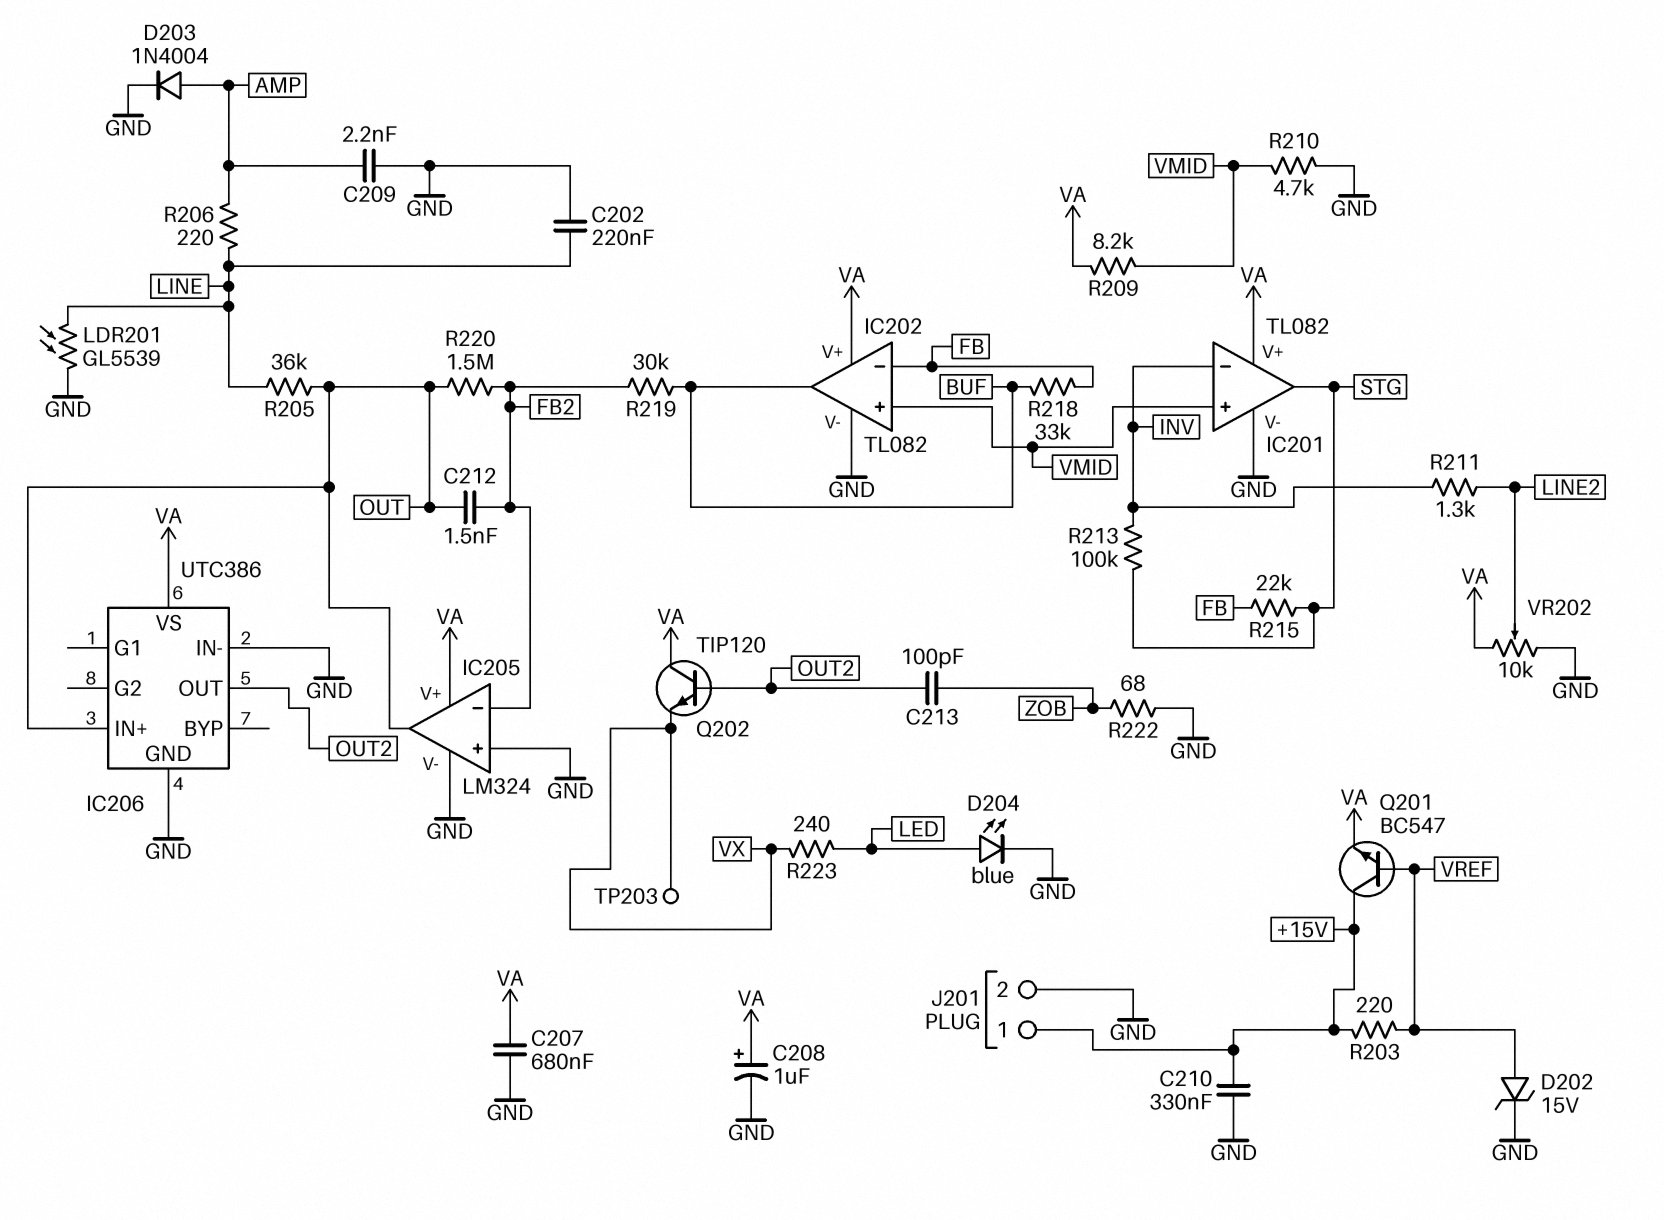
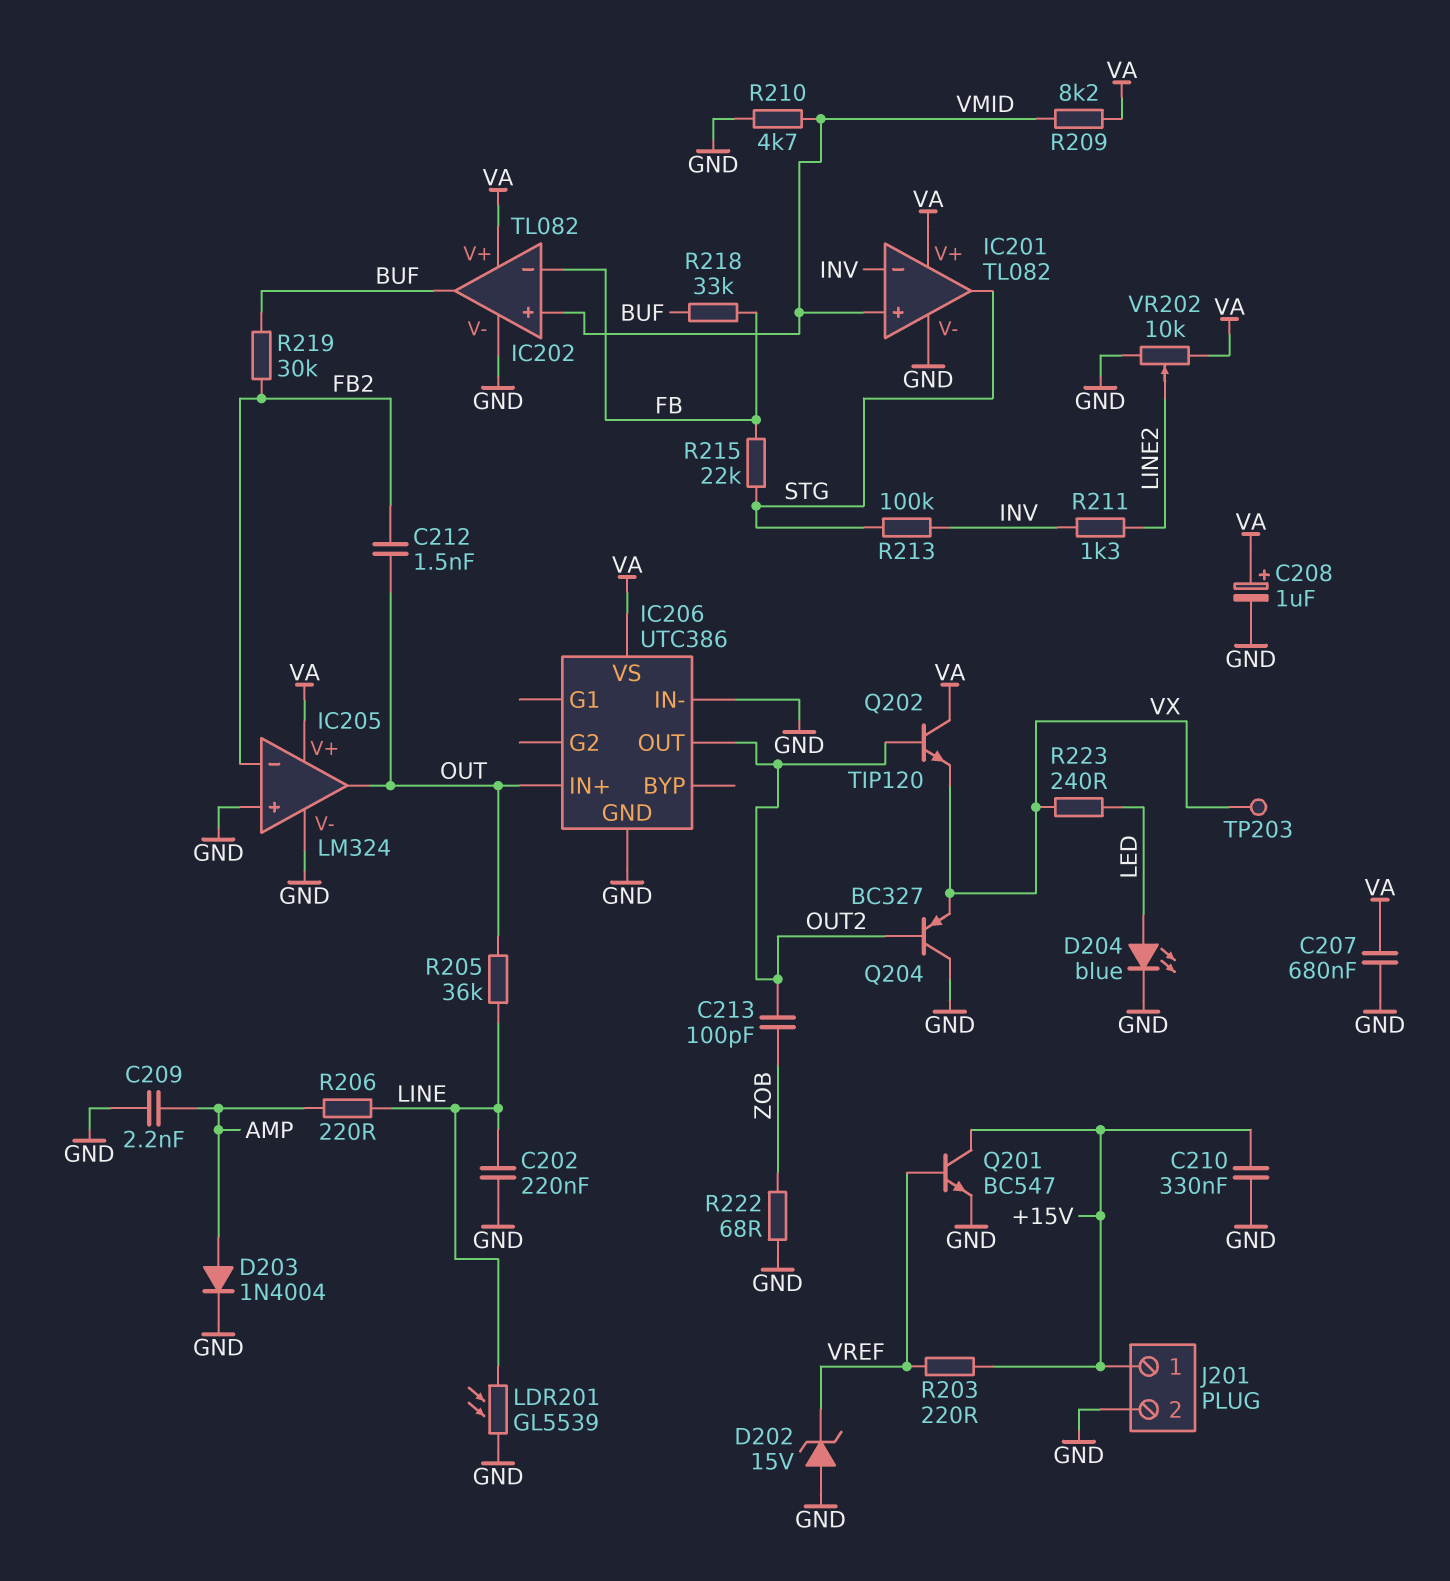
D202: zener 15V (A VREF, K GND) -> zener 15V (A GND, K VREF)
Q201: NPN BC547 (B VREF, C +15V, E VA) -> NPN BC547 (B VREF, C +15V, E GND)
Q204: none -> PNP BC327 (B OUT2, C GND, E VX)
R220: 1.5M (FB2, OUT) -> none

